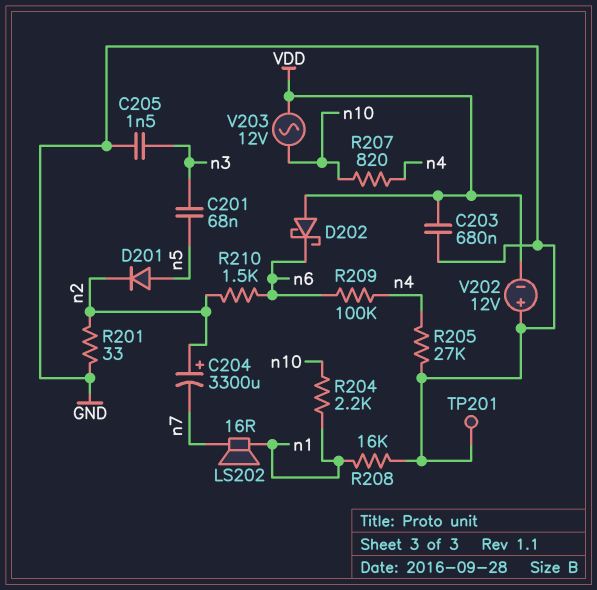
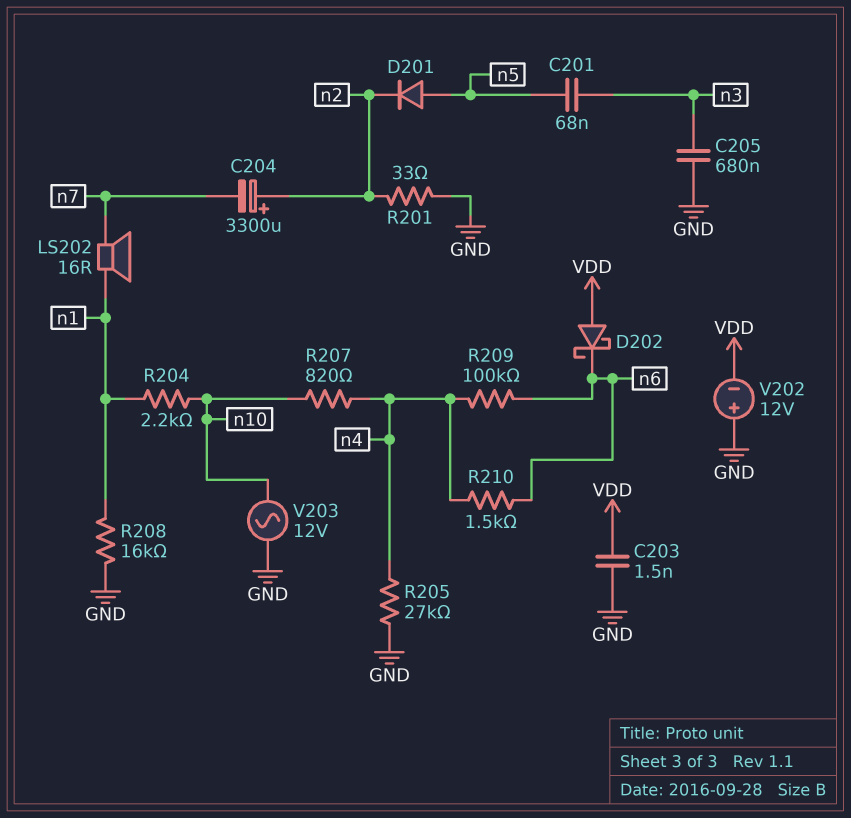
C203: 680nF (GND, VDD) -> 1.5nF (GND, VDD)
C205: 1.5nF (GND, n3) -> 680nF (GND, n3)
R210: 1.5k (n2, n6) -> 1.5k (n4, n6)
TP201: test point (GND) -> none
V203: AC 12V (VDD, n10) -> AC 12V (GND, n10)

